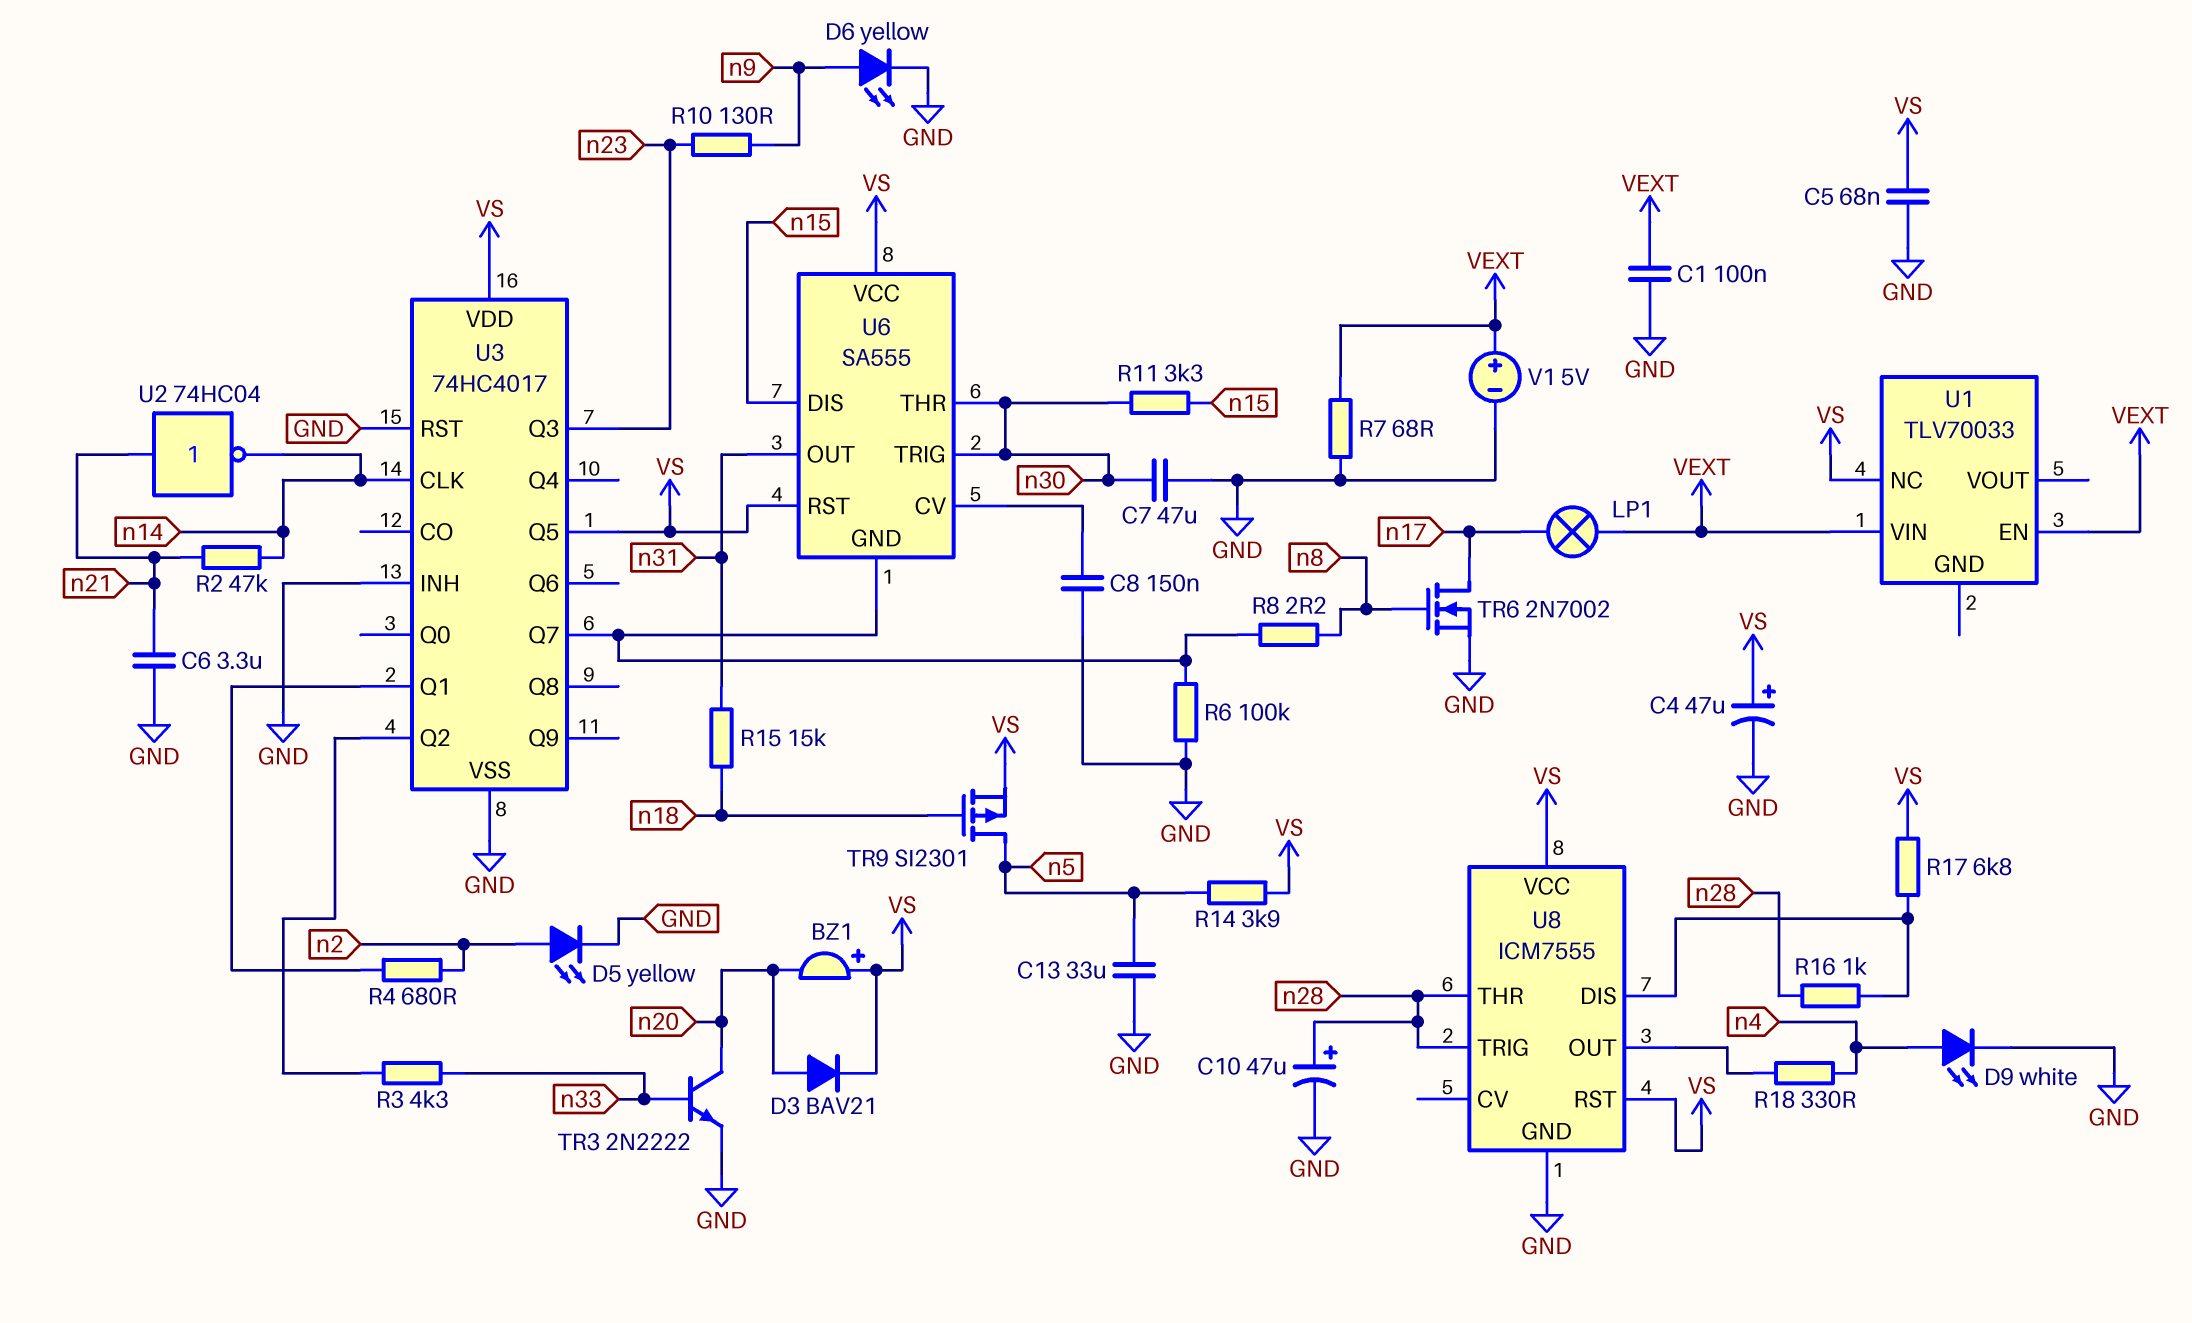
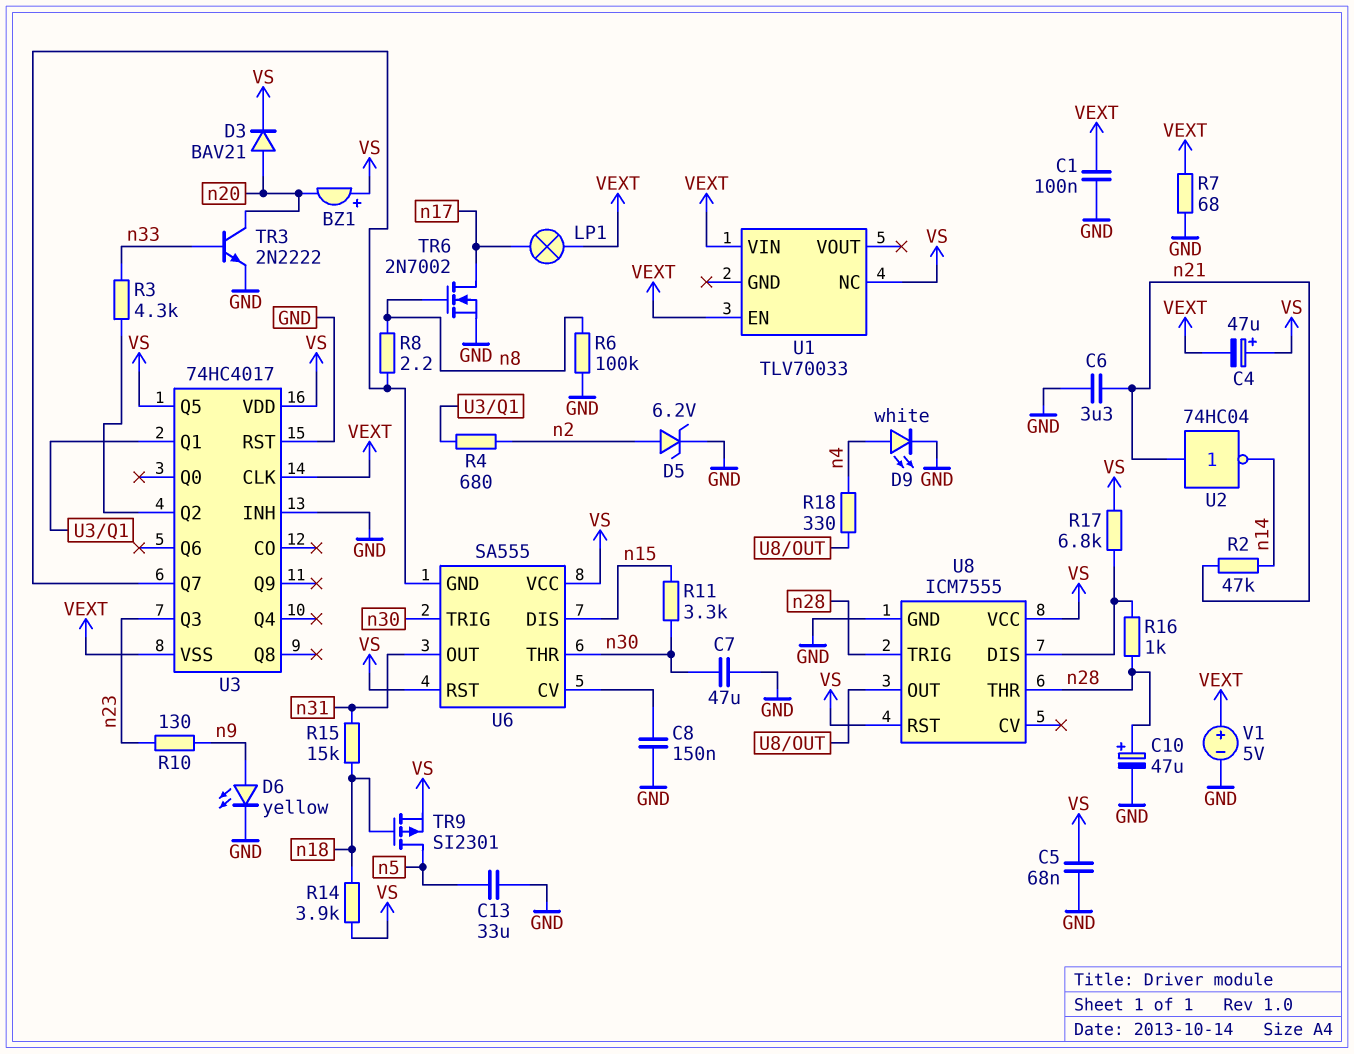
C4: 47uF (plus VS, minus GND) -> 47uF (plus VS, minus VEXT)
D5: LED yellow (A n2, K GND) -> zener 6.2V (A n2, K GND)
R6: 100k (GND, U3/Q7) -> 100k (GND, n8)
R14: 3.9k (VS, n5) -> 3.9k (VS, n18)
U3 pin CLK: n14 -> VEXT
U3 pin VSS: GND -> VEXT

